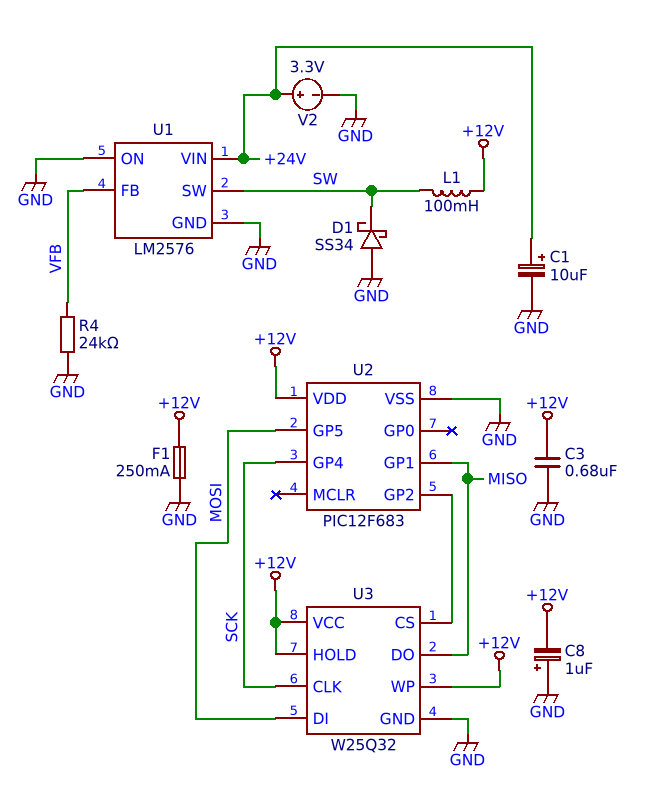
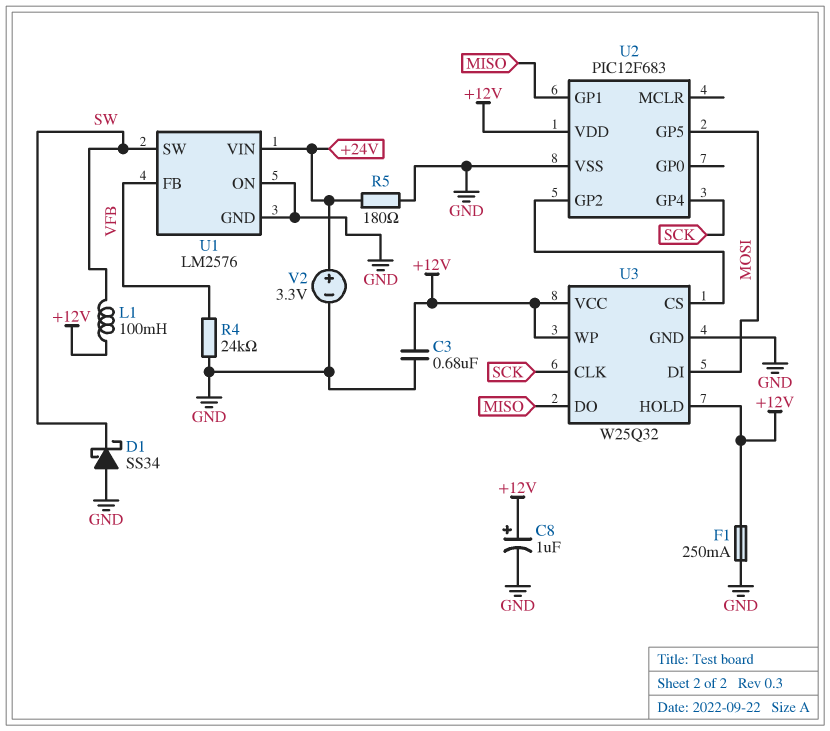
C1: 10uF (plus +24V, minus GND) -> none
C8: 1uF (plus GND, minus +12V) -> 1uF (plus +12V, minus GND)
R5: none -> 180 (+24V, GND)

